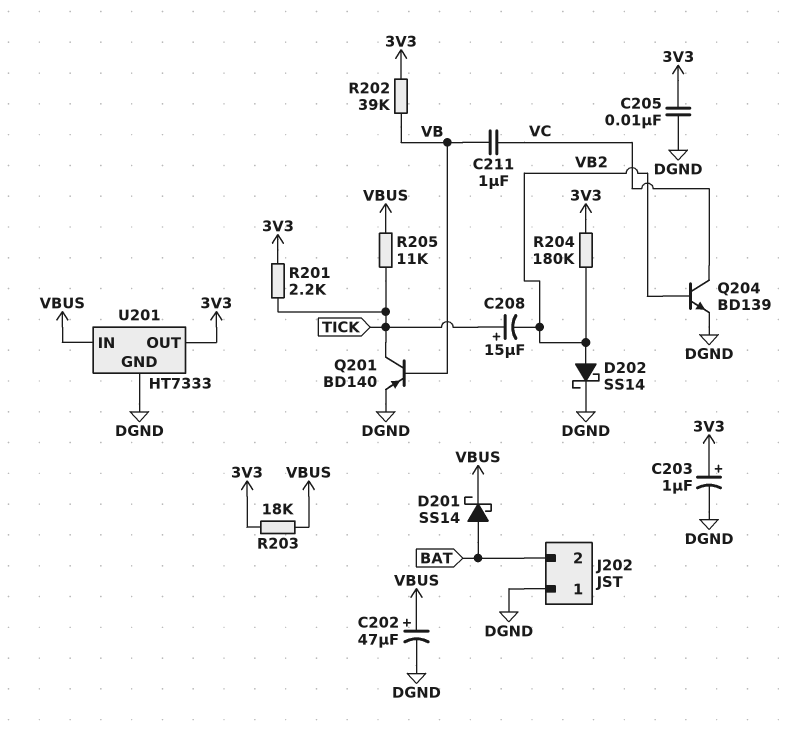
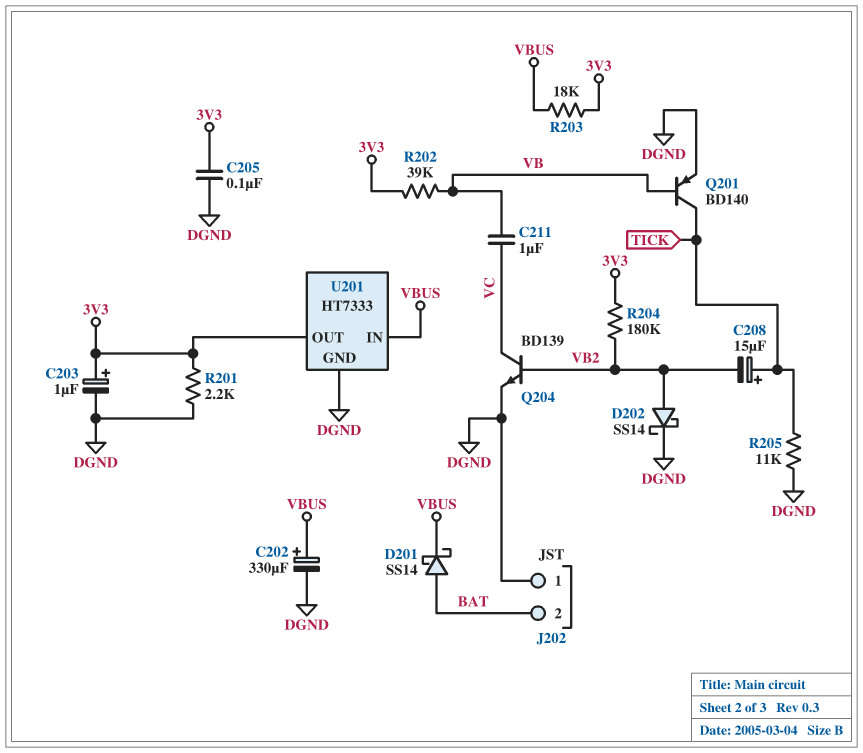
C202: 47uF (plus VBUS, minus DGND) -> 330uF (plus VBUS, minus DGND)
C205: 10nF (3V3, DGND) -> 100nF (3V3, DGND)
R201: 2.2k (3V3, TICK) -> 2.2k (3V3, DGND)
R205: 11k (TICK, VBUS) -> 11k (DGND, TICK)

